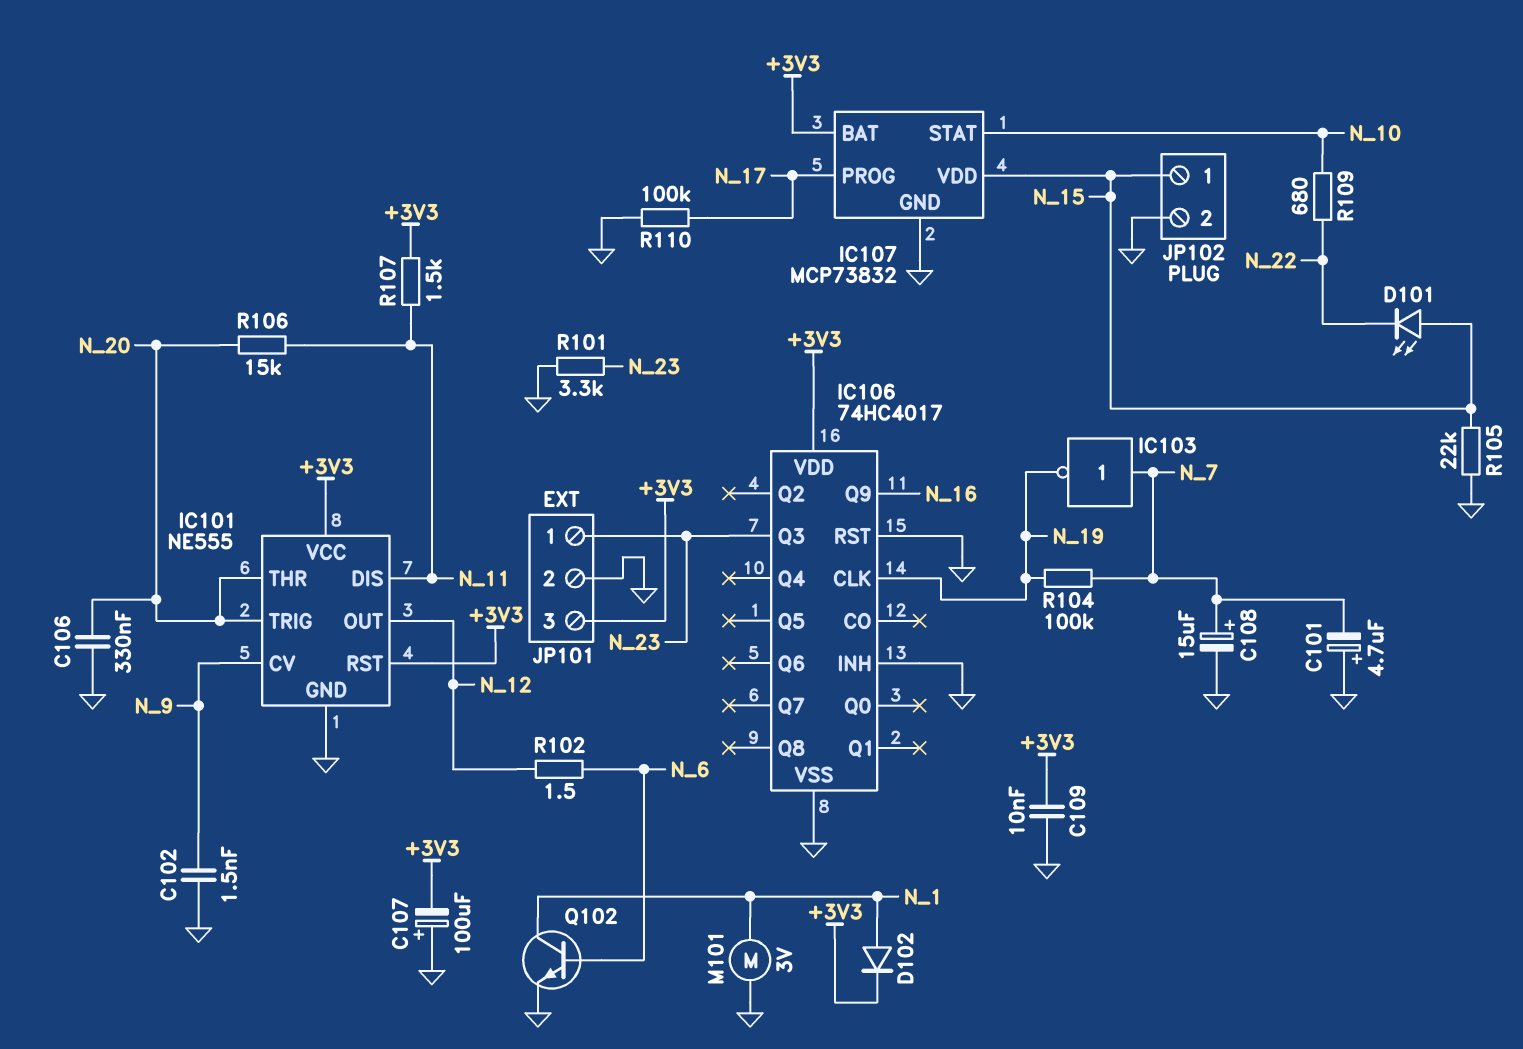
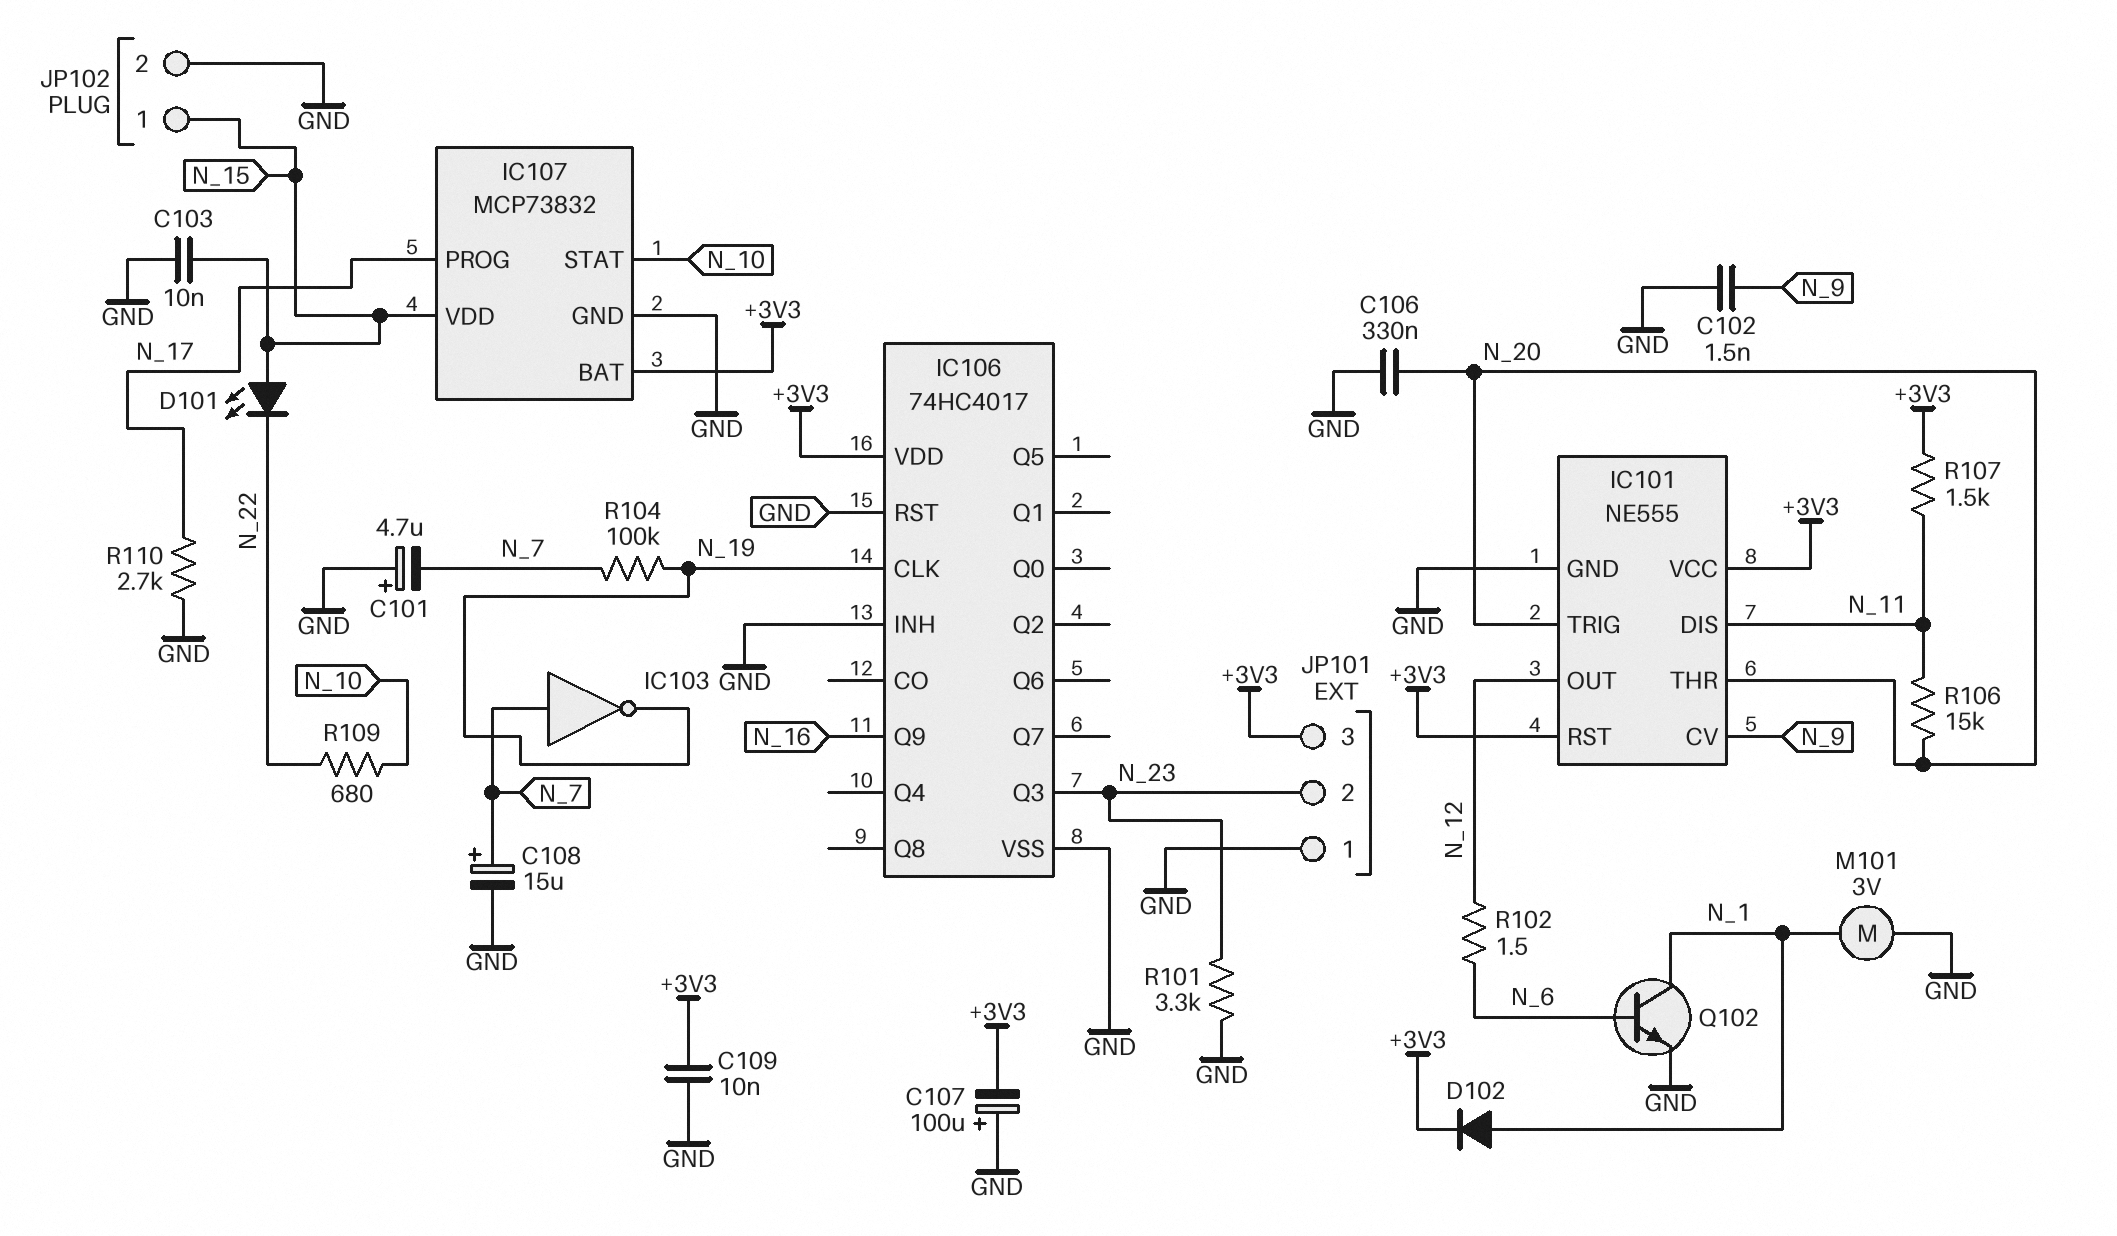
C103: none -> 10nF (GND, N_15)
JP101 pin 1: N_23 -> GND
JP101 pin 2: GND -> N_23
R105: 22k (GND, N_15) -> none
R110: 100k (GND, N_17) -> 2.7k (GND, N_17)

